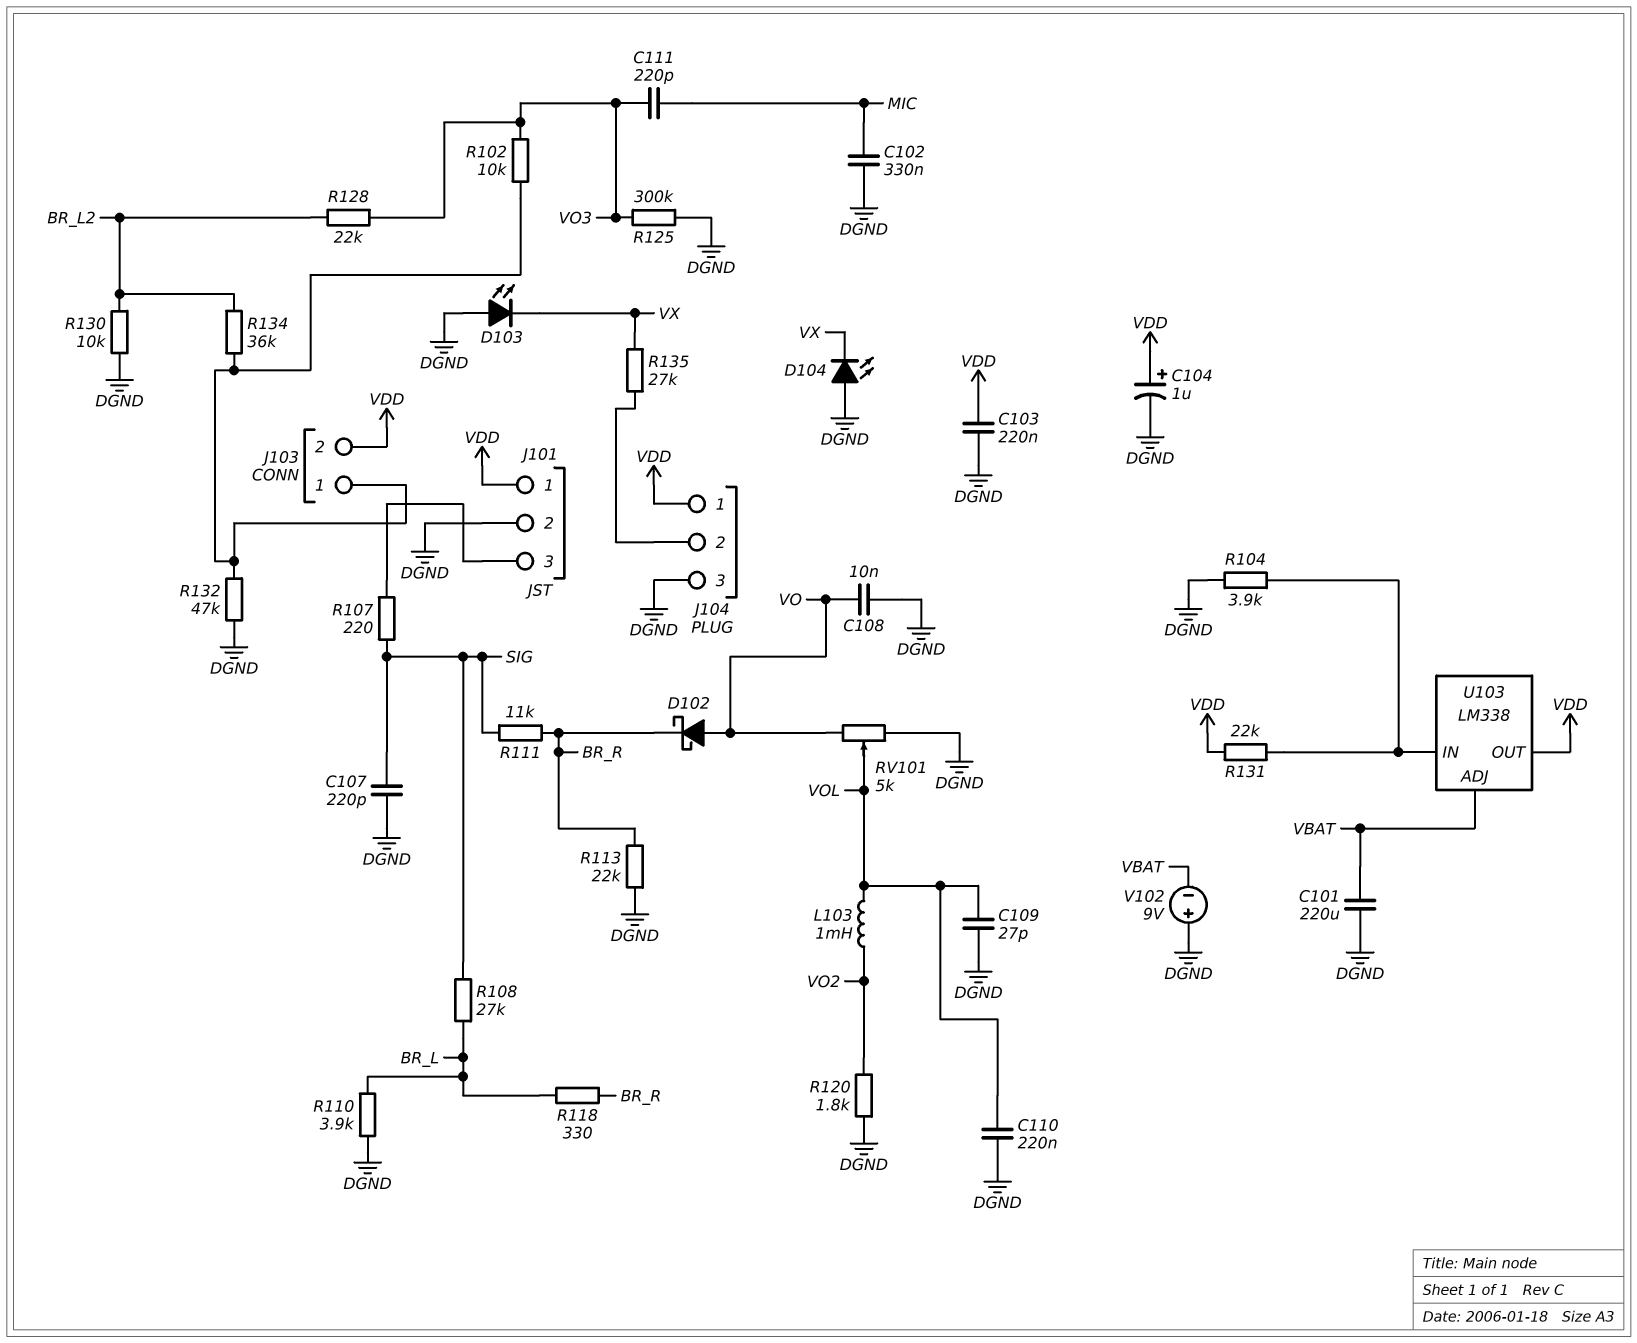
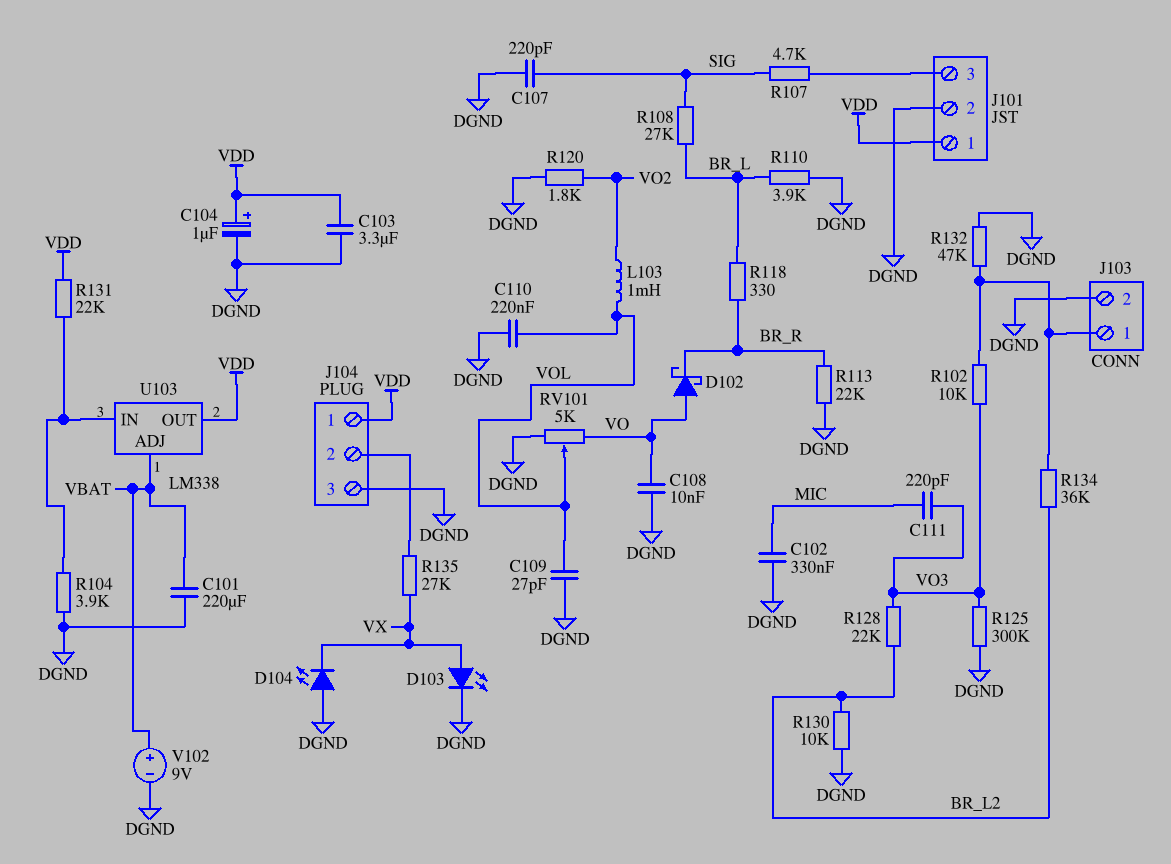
C103: 220nF (DGND, VDD) -> 3.3uF (DGND, VDD)
D103: LED (A DGND, K VX) -> LED (A VX, K DGND)
J103 pin 2: VDD -> DGND
R107: 220 (J101/3, SIG) -> 4.7k (J101/3, SIG)
R111: 11k (BR_R, SIG) -> none
V102: 9V (plus DGND, minus VBAT) -> 9V (plus VBAT, minus DGND)

